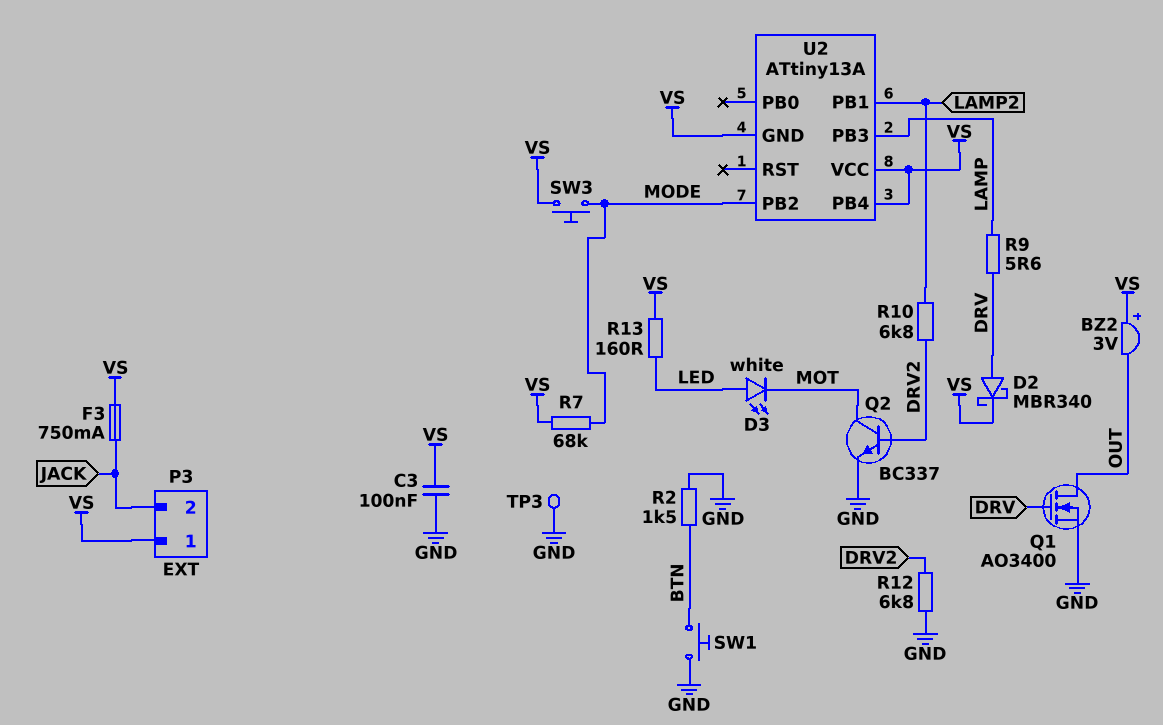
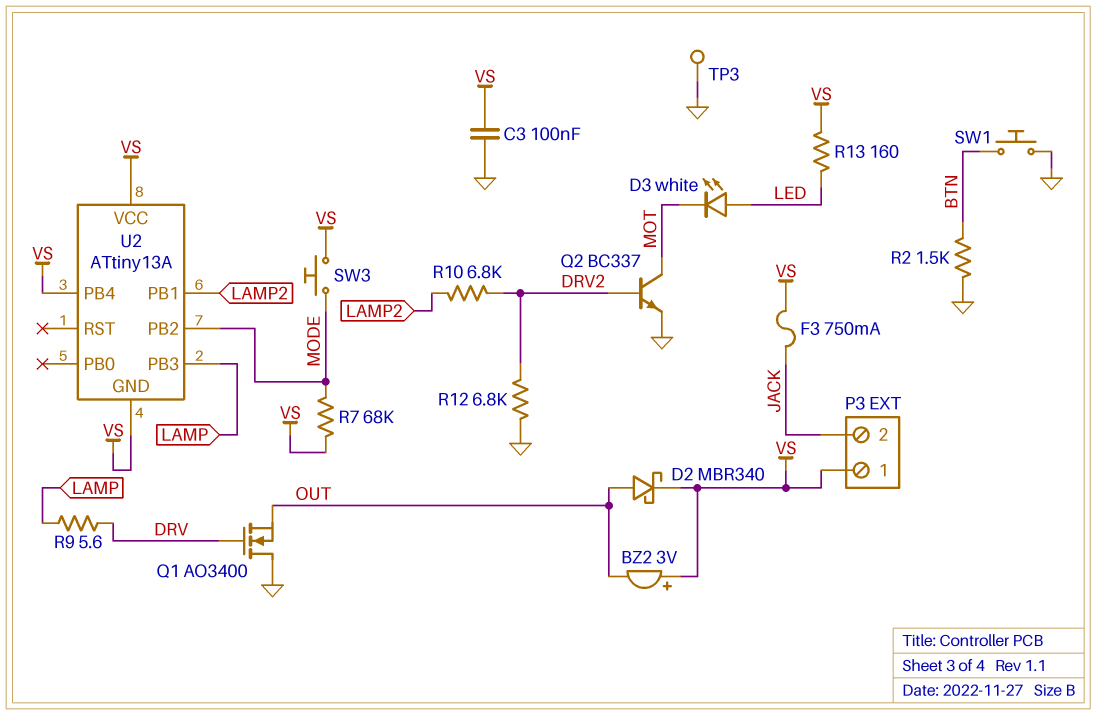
D2: schottky MBR340 (A DRV, K VS) -> schottky MBR340 (A OUT, K VS)
Q1: NMOS AO3400 (G DRV, D OUT, S GND) -> NMOS AO3400 (G DRV, D GND, S OUT)

